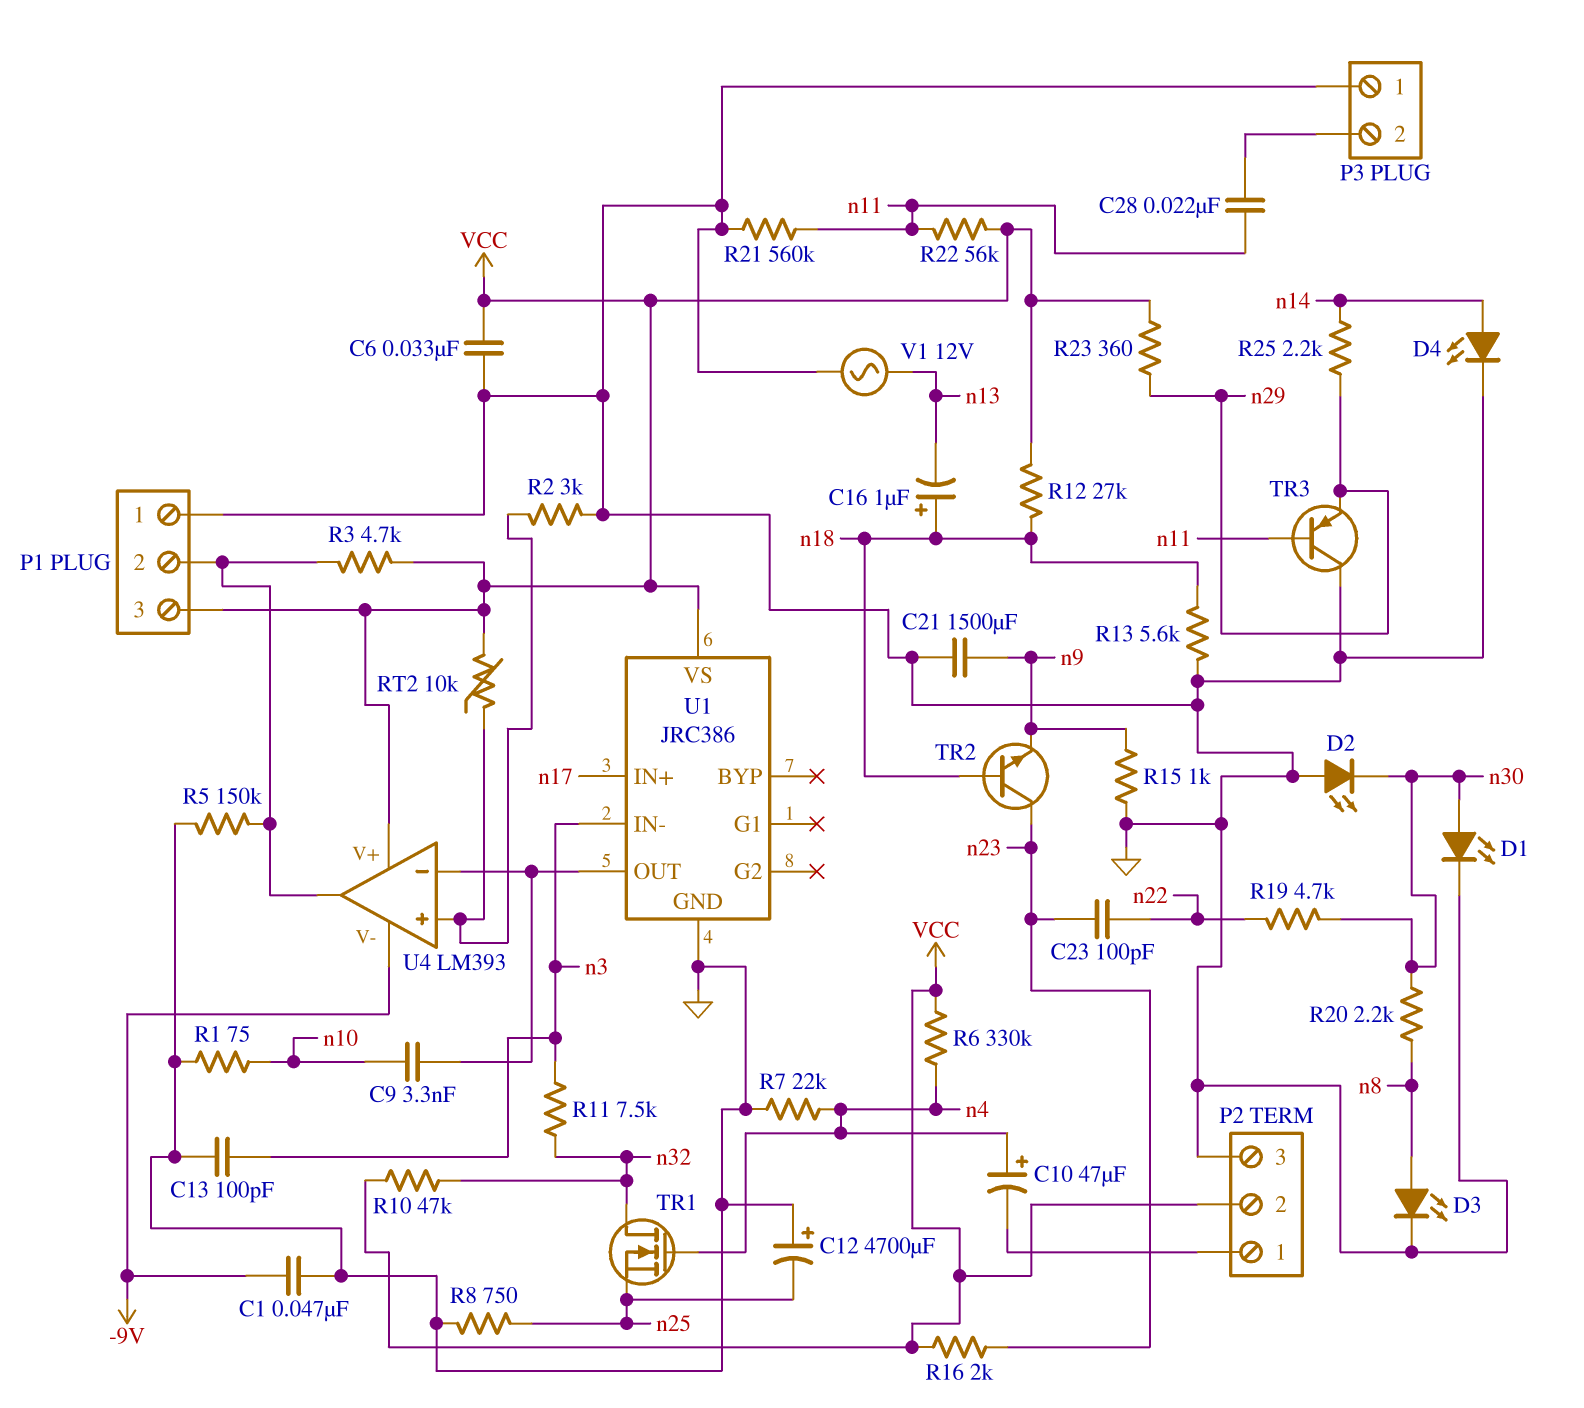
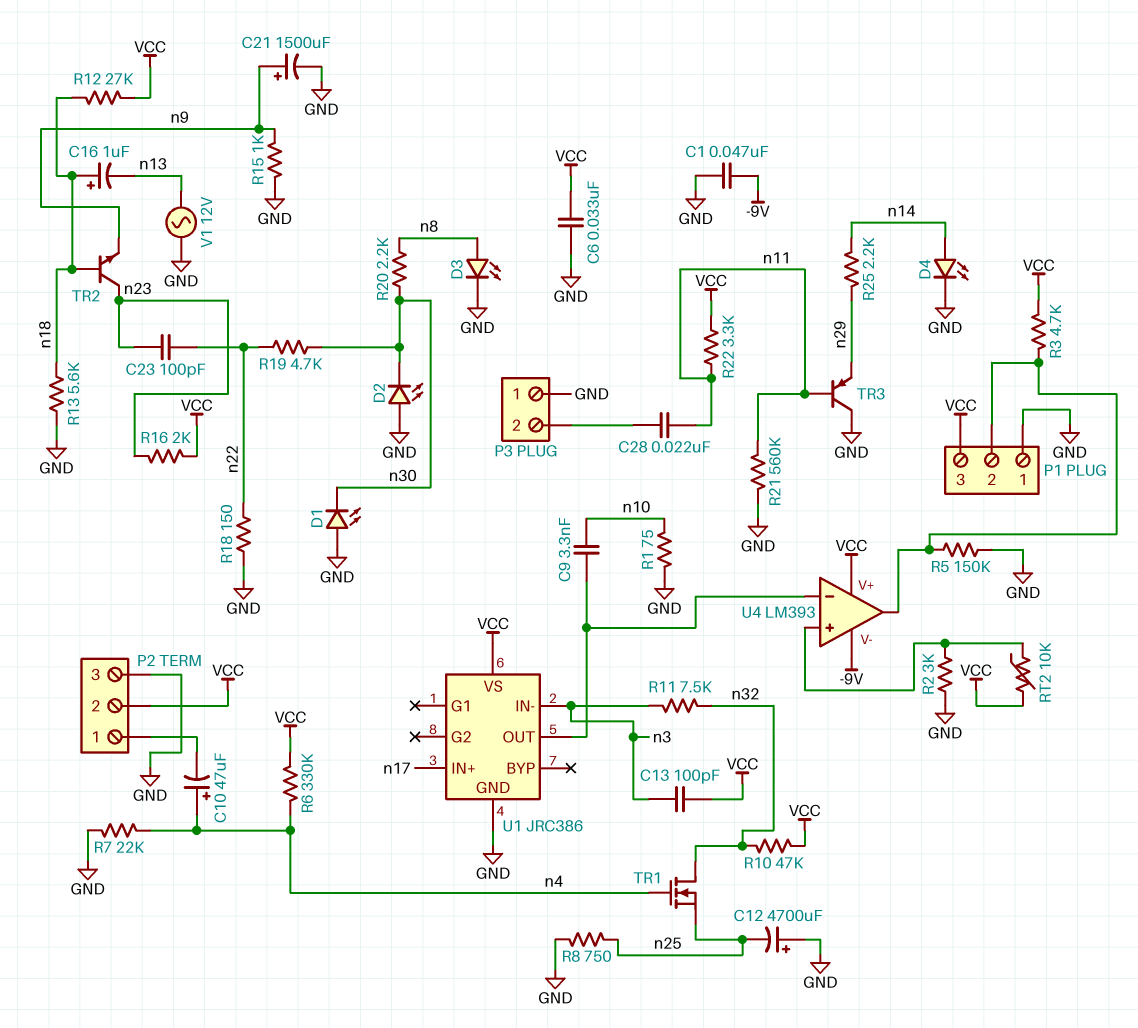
C13: 100pF (GND, n3) -> 100pF (VCC, n3)
C21: 1500uF (GND, n9) -> 1500uF (plus n9, minus GND)
D1: LED (A n30, K GND) -> LED (A GND, K n30)
R18: none -> 150 (GND, n22)
R22: 56k (VCC, n11) -> 3.3k (VCC, n11)
R23: 360 (VCC, n29) -> none

